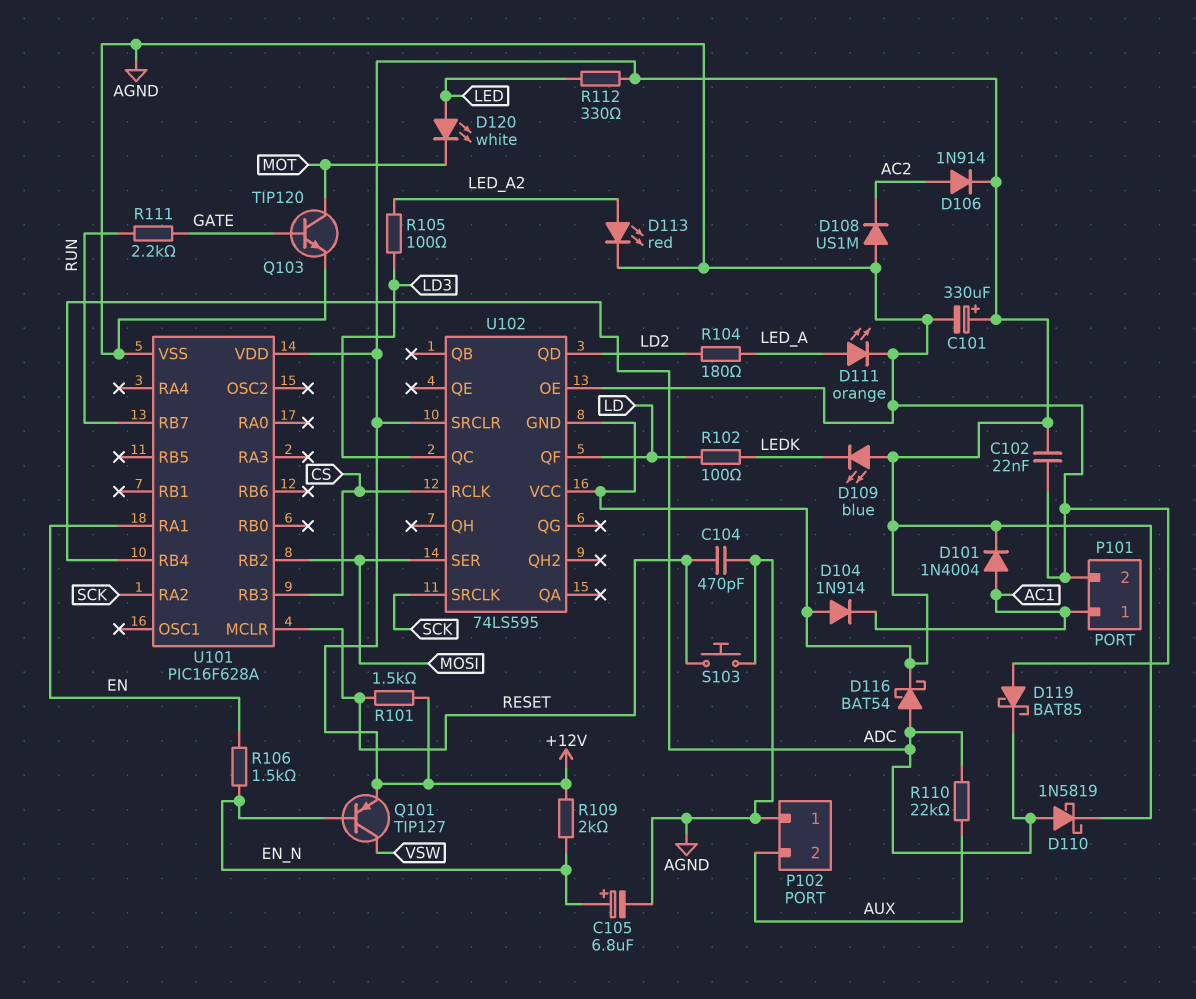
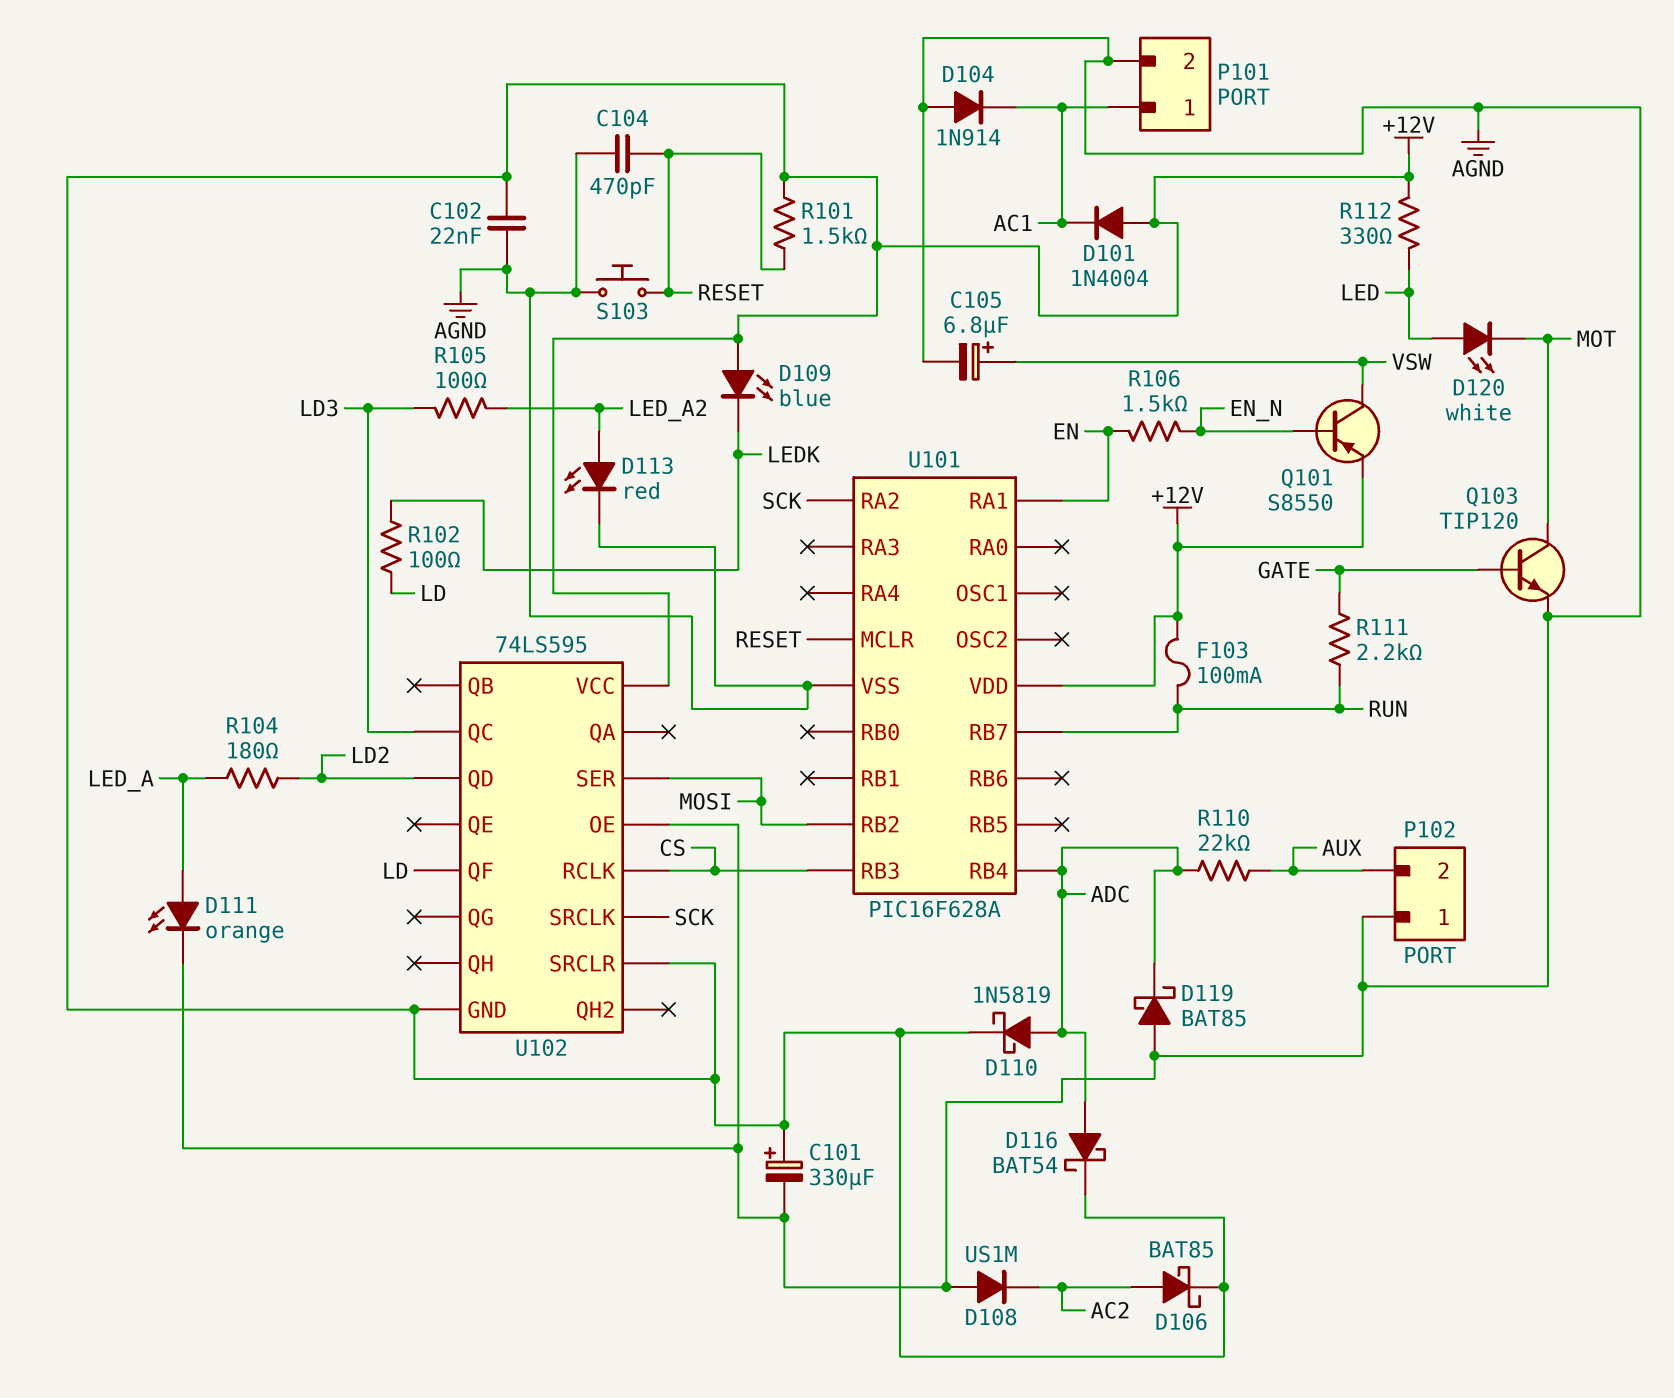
C105: 6.8uF (plus EN_N, minus AGND) -> 6.8uF (plus VSW, minus AGND)
D101: diode 1N4004 (A AC1, K +12V) -> diode 1N4004 (A +12V, K AC1)
D104: diode 1N914 (A +12V, K AC1) -> diode 1N914 (A AGND, K AC1)
D106: diode 1N914 (A AC2, K +12V) -> schottky BAT85 (A AC2, K +12V)
F103: none -> 100mA (+12V, RUN)
Q101: PNP TIP127 (B EN_N, C VSW, E +12V) -> PNP S8550 (B EN_N, C VSW, E +12V)
R109: 2k (+12V, EN_N) -> none

